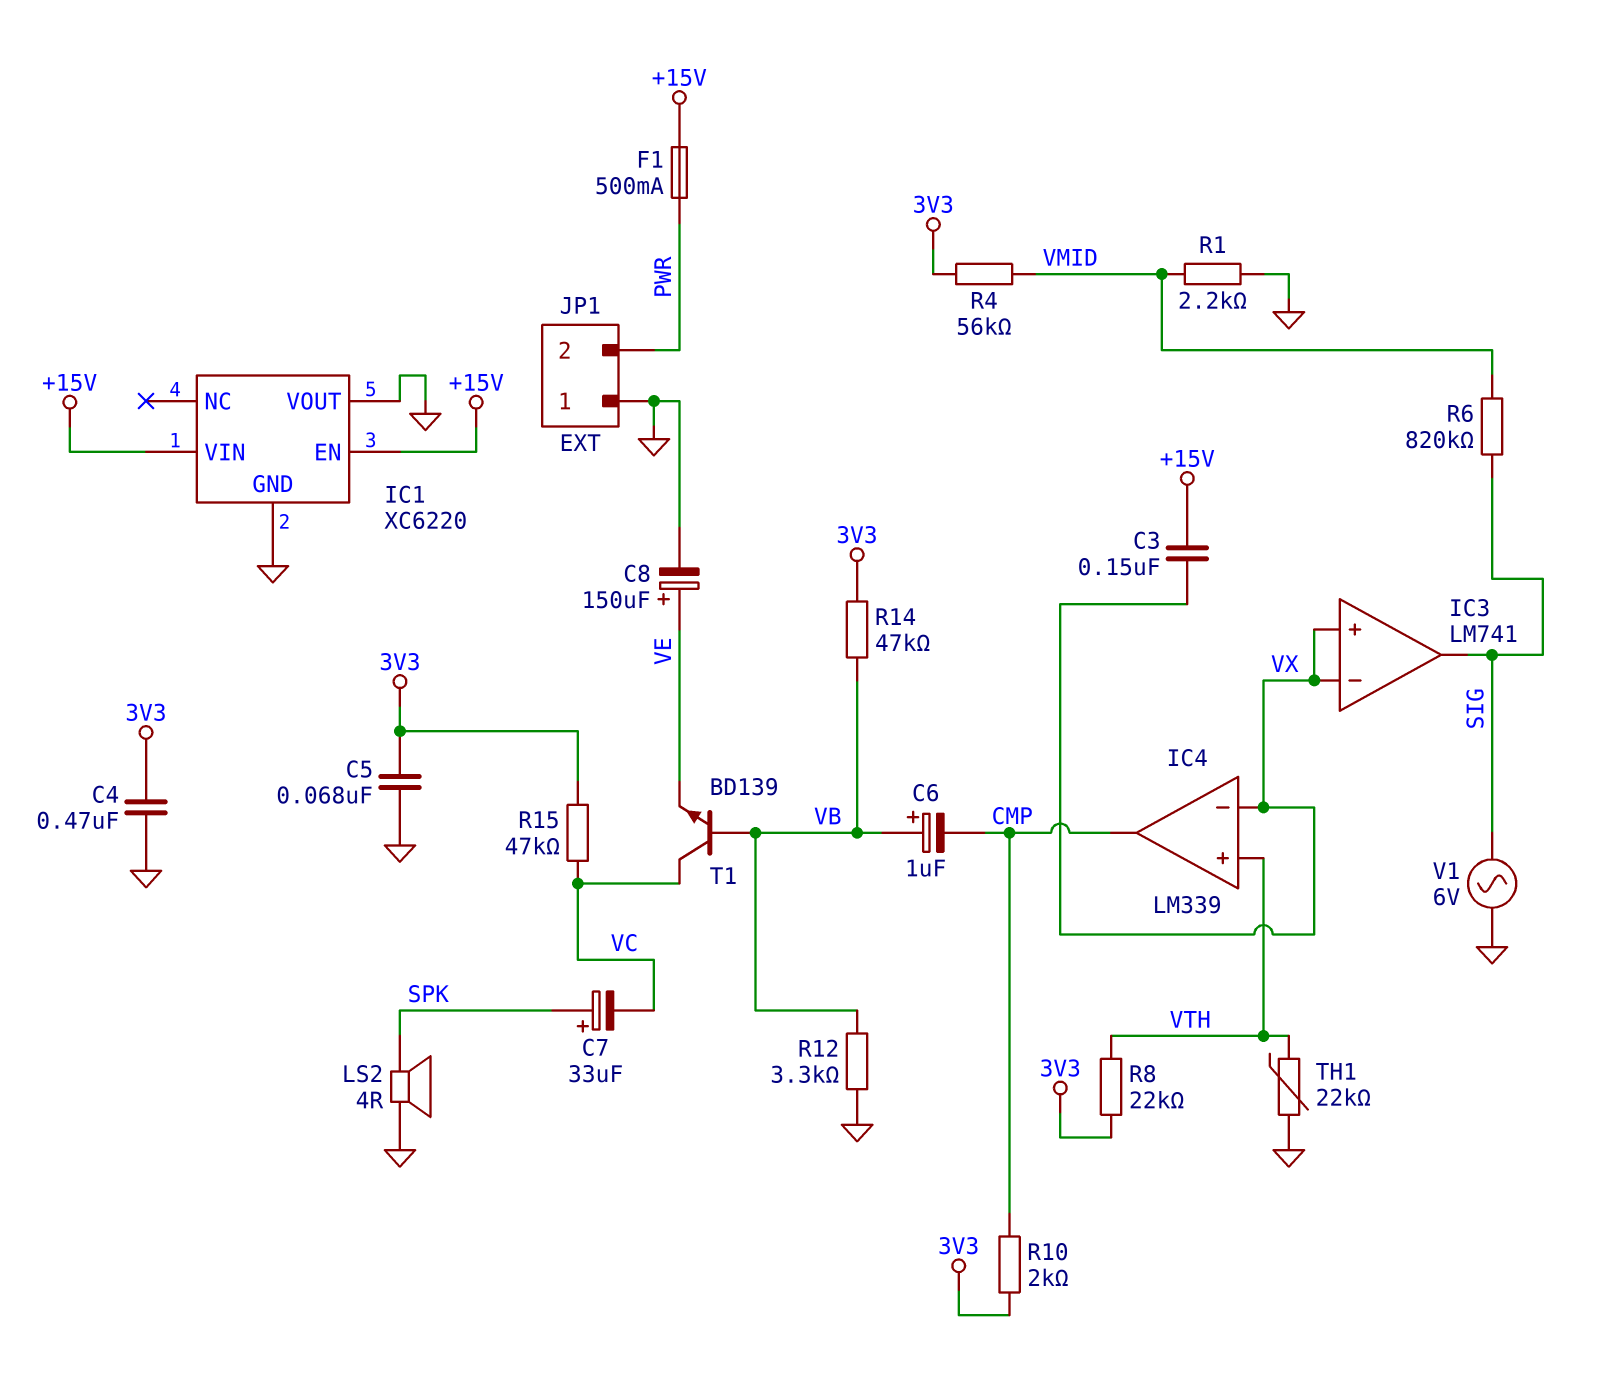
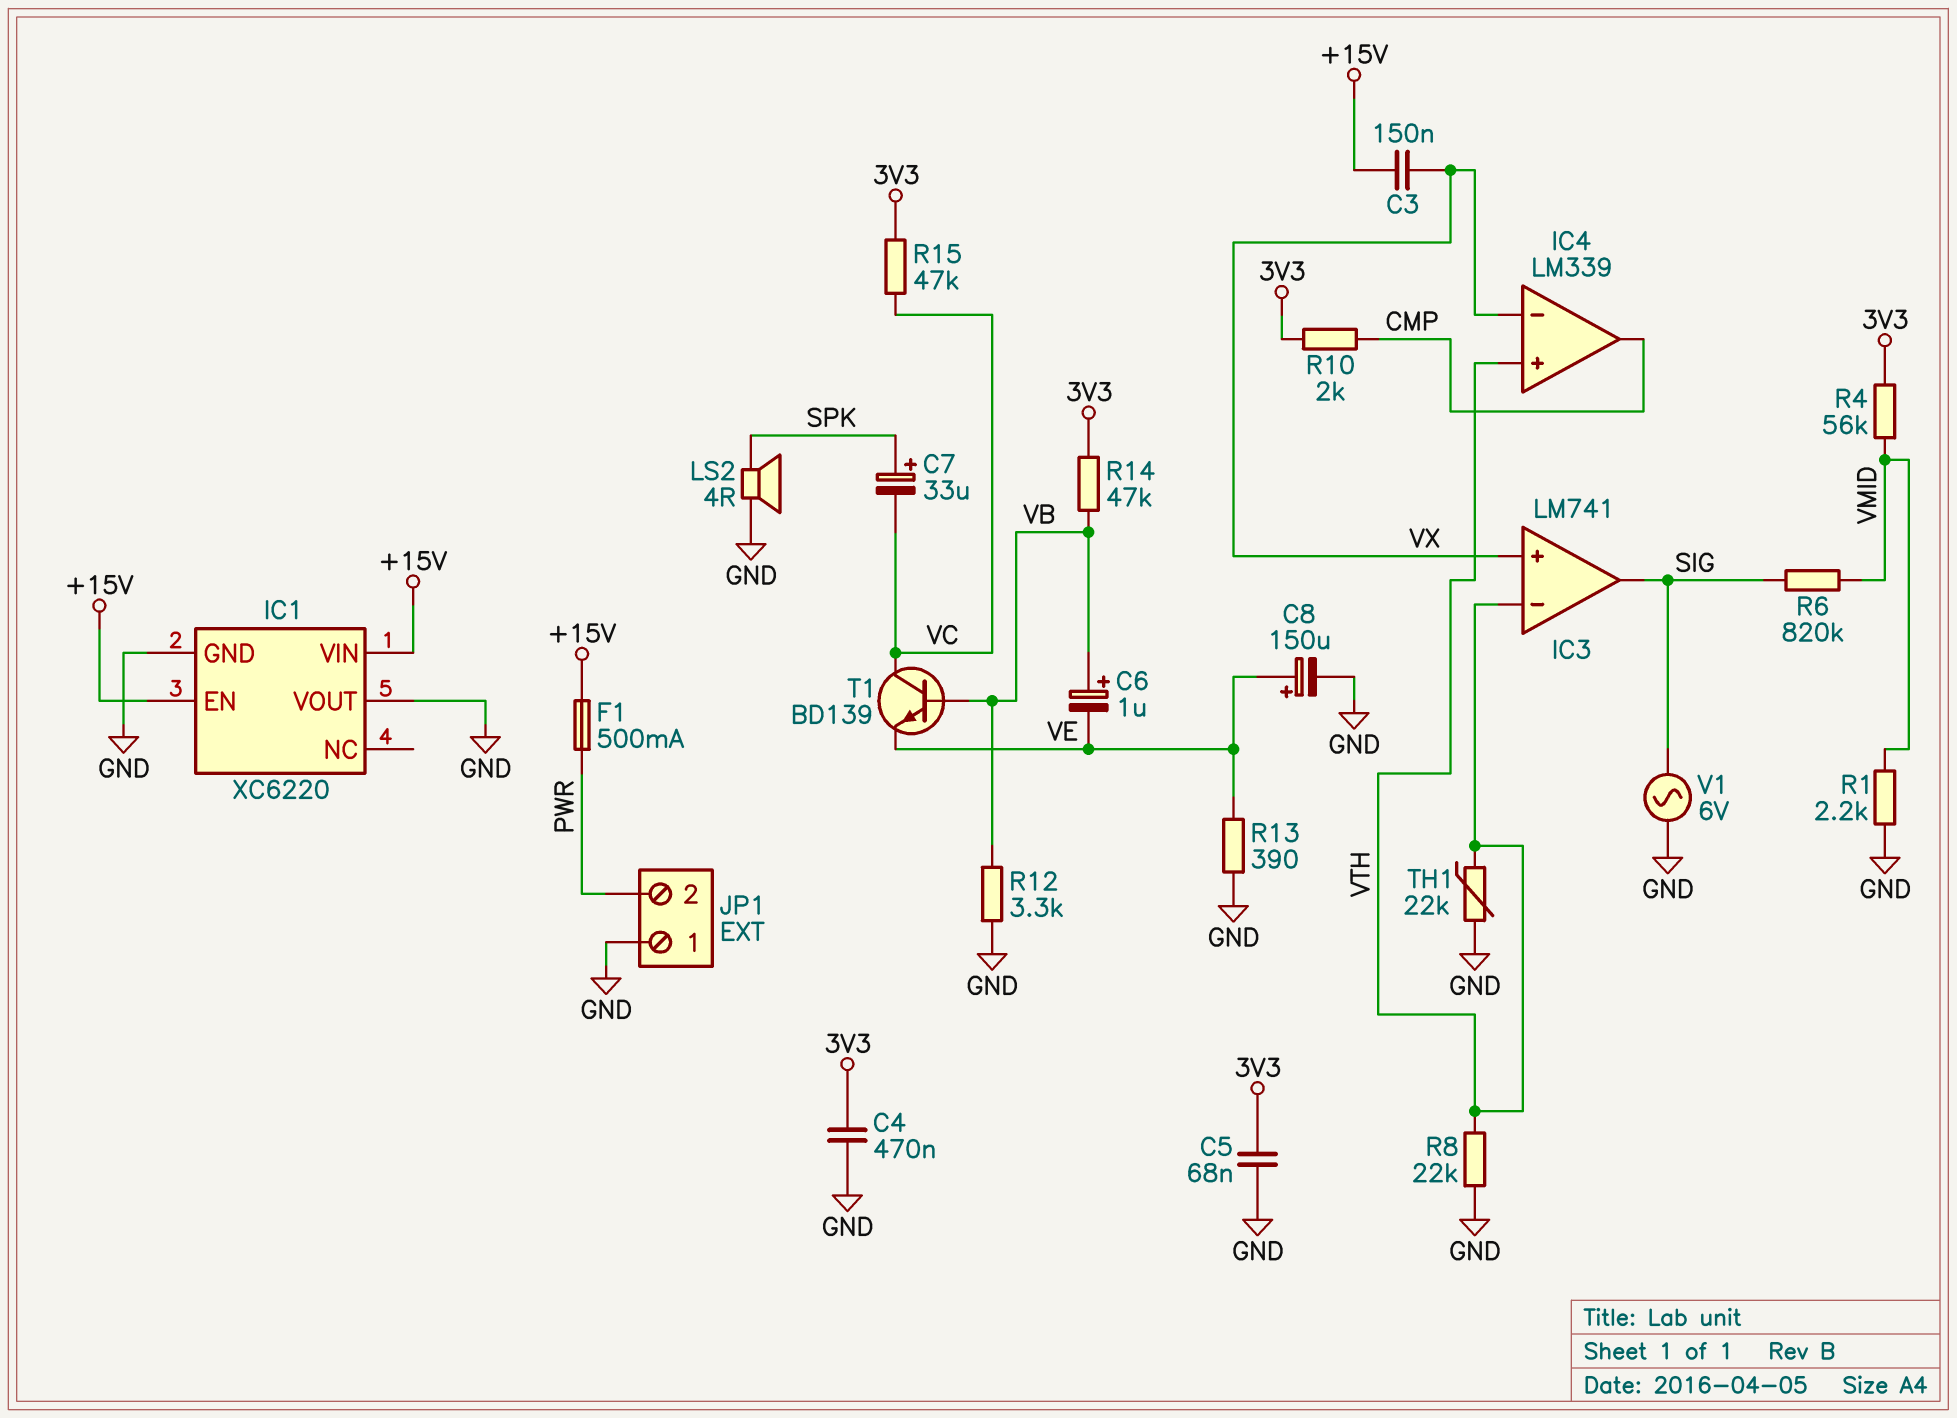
C6: 1uF (plus VB, minus CMP) -> 1uF (plus VB, minus VE)
IC3 pin in-: VX -> VTH
R8: 22k (3V3, VTH) -> 22k (GND, VTH)
R13: none -> 390 (GND, VE)

